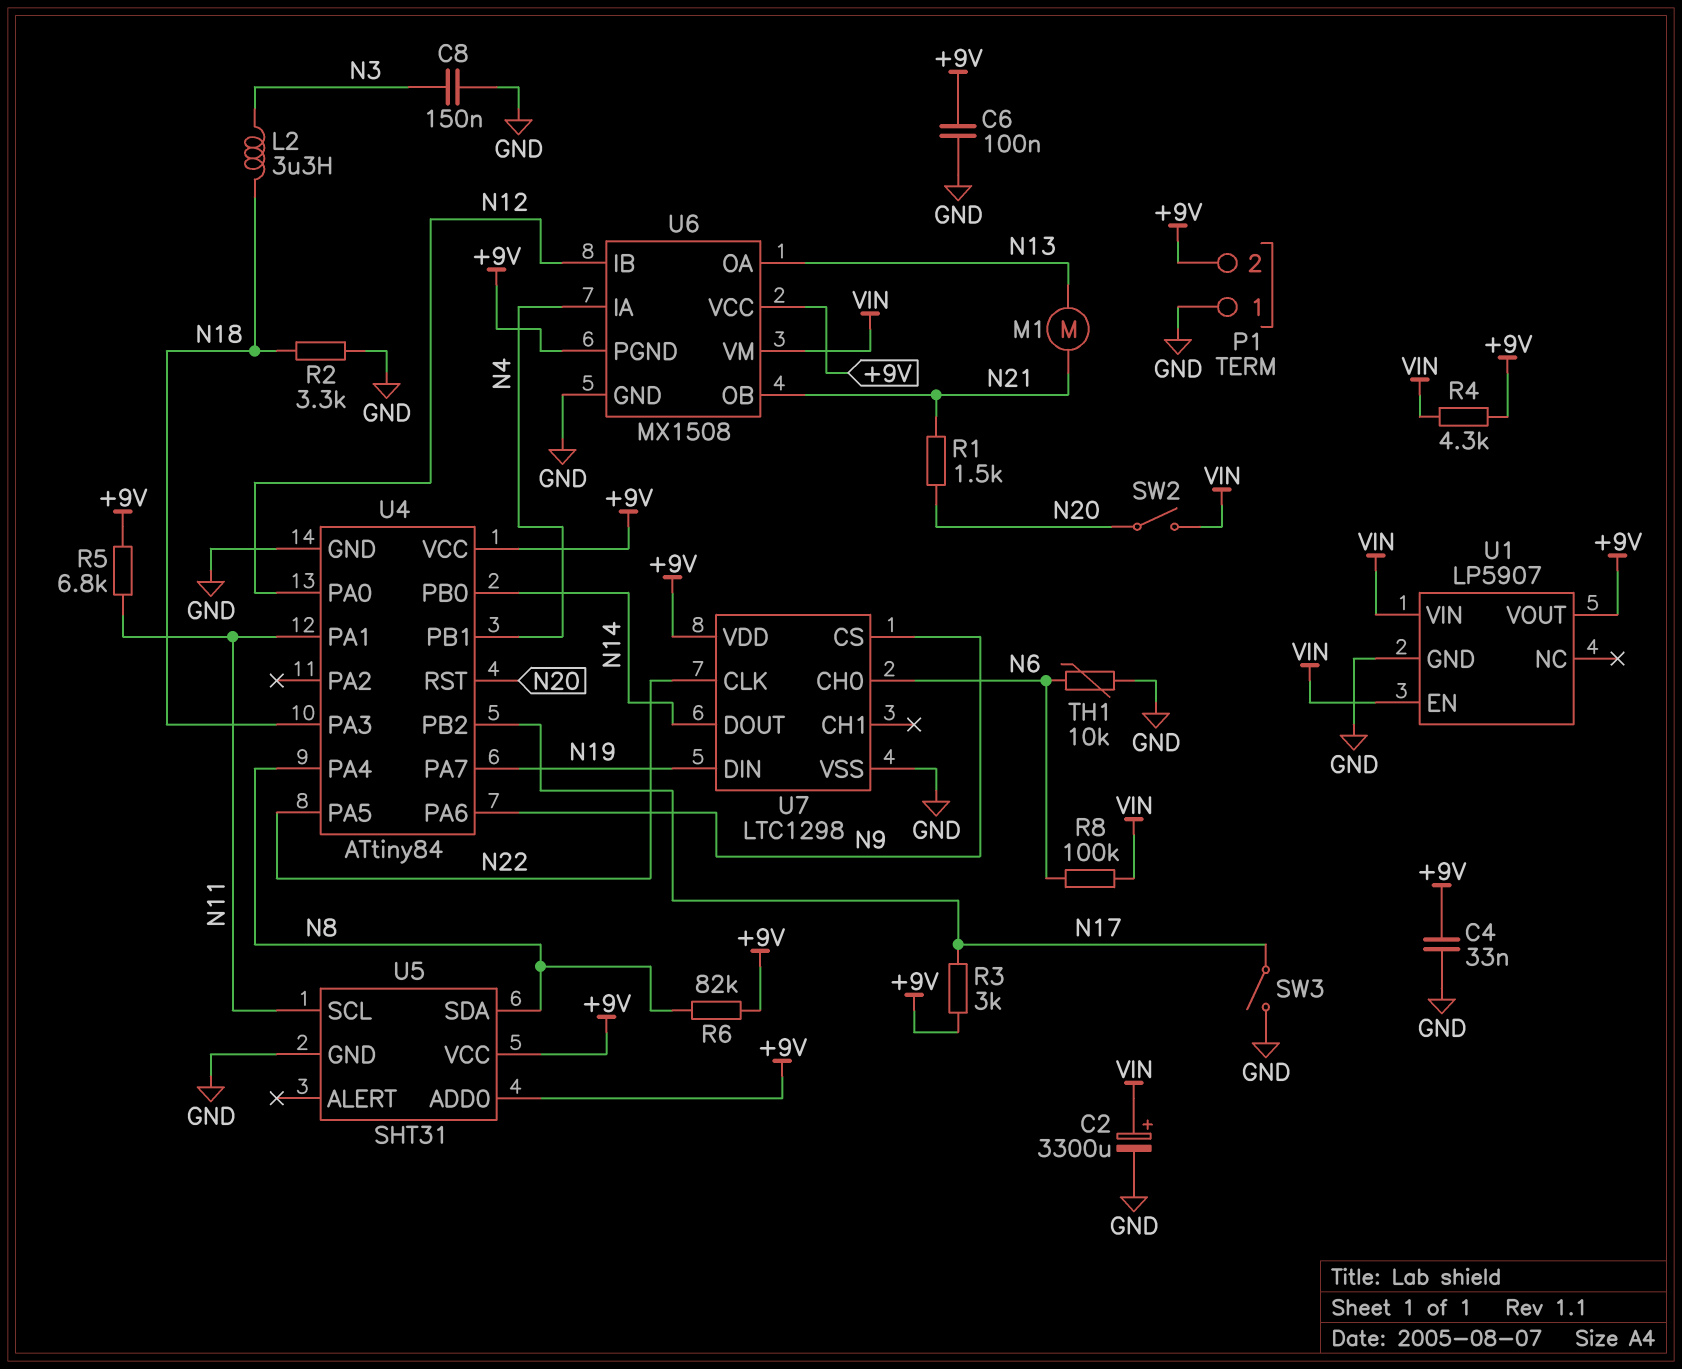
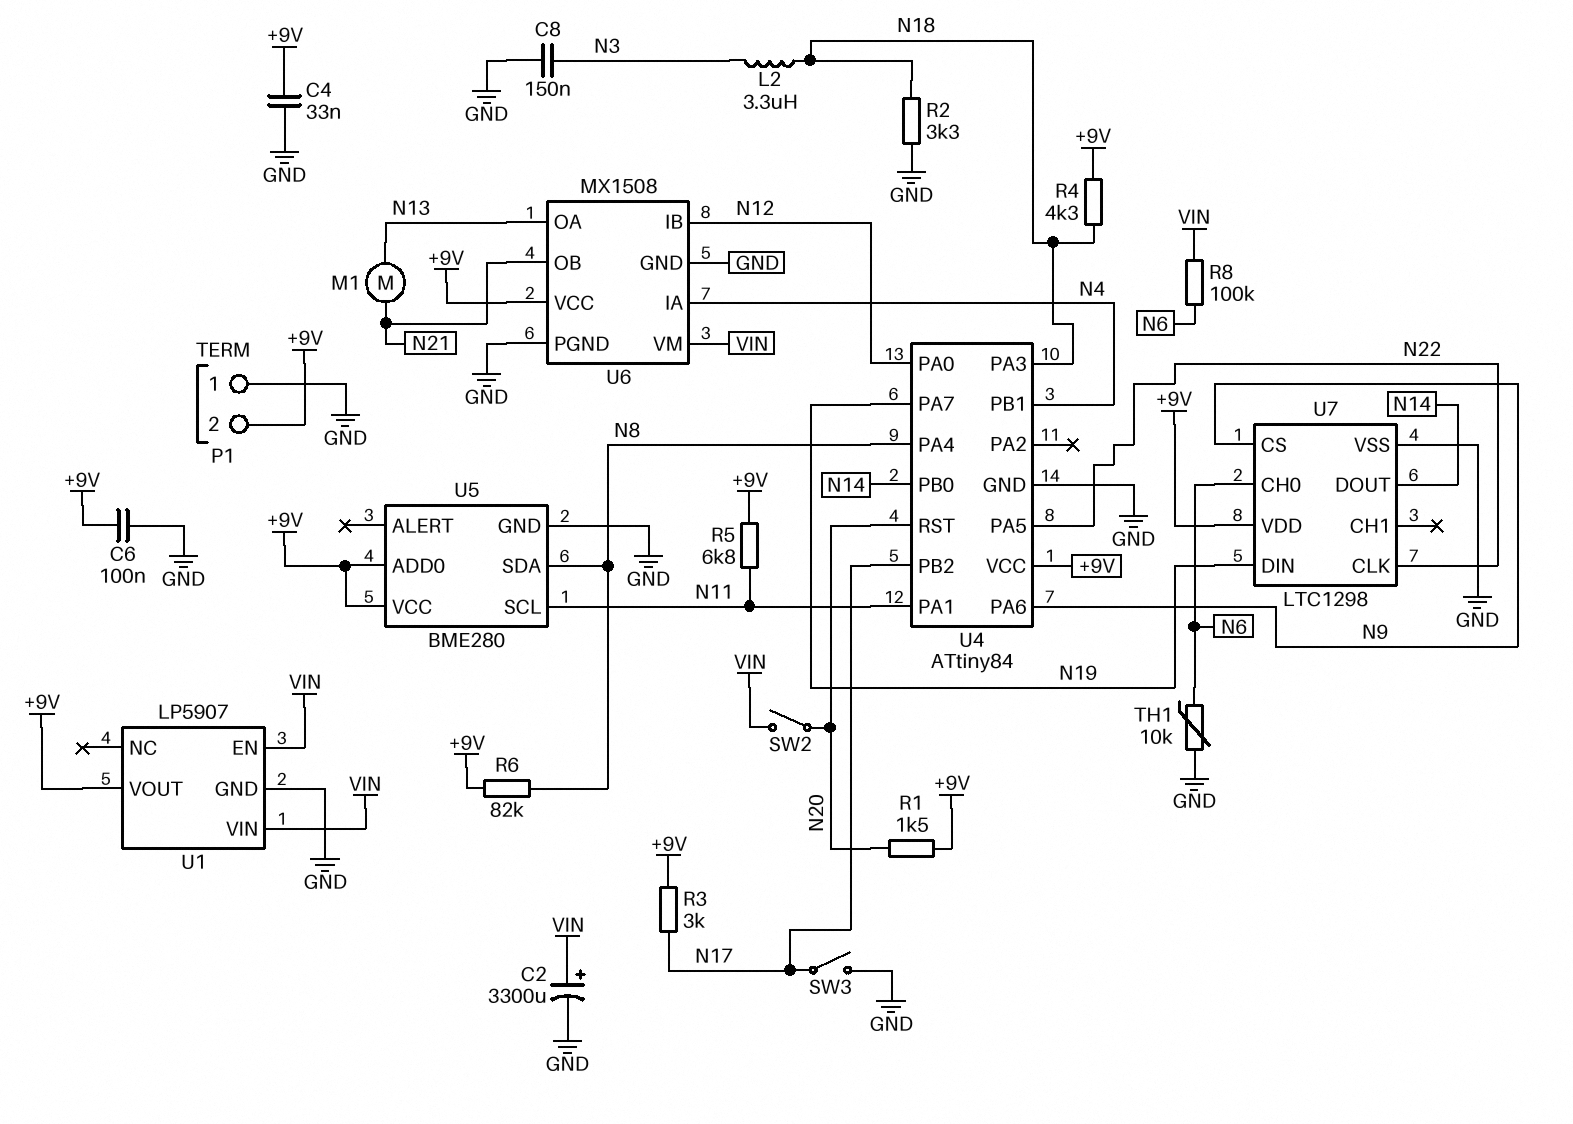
R1: 1.5k (N20, N21) -> 1.5k (+9V, N20)
R4: 4.3k (+9V, VIN) -> 4.3k (+9V, N18)
U5: SHT31 -> BME280
U6 pin PGND: +9V -> GND

